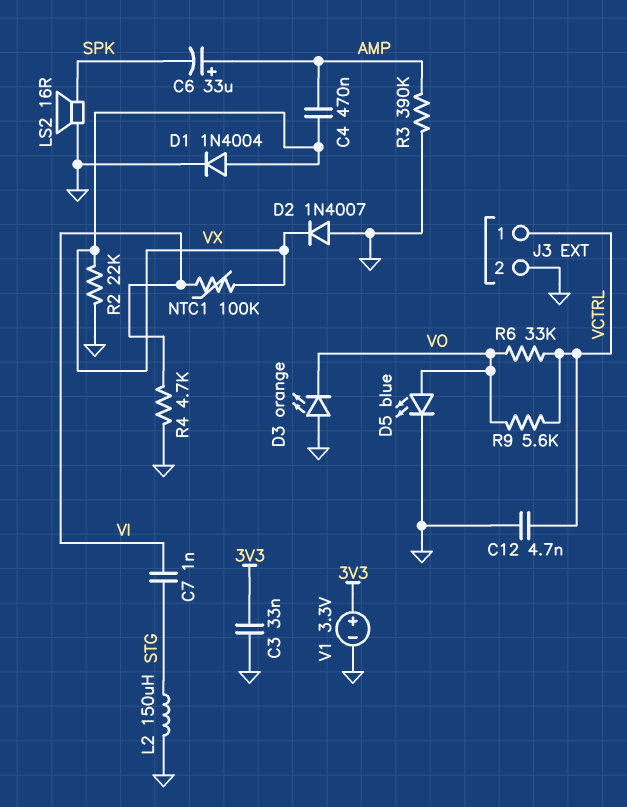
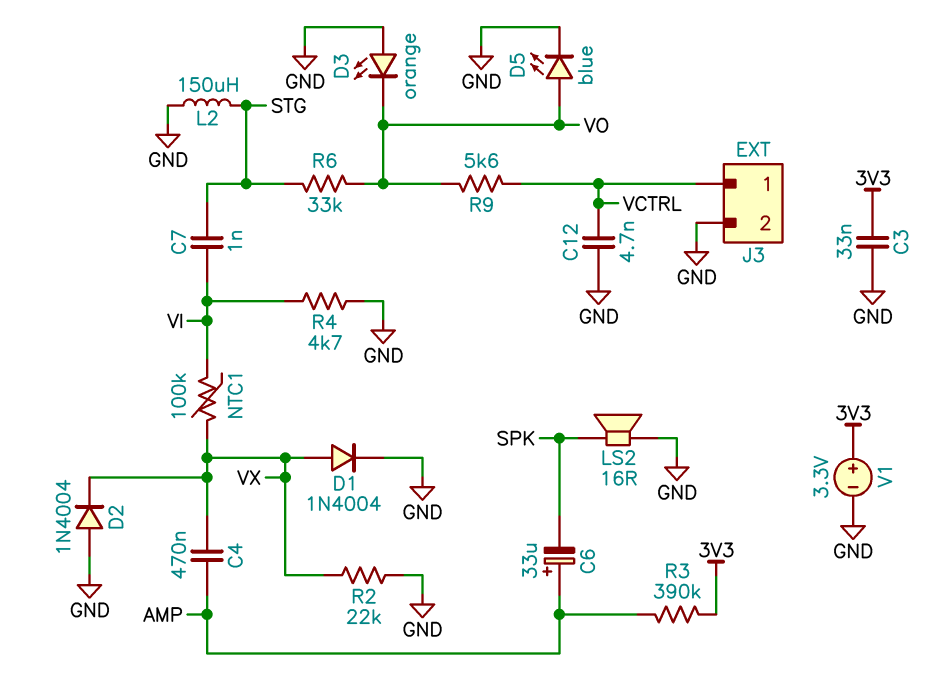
D2: diode 1N4007 (A GND, K VX) -> diode 1N4004 (A GND, K VX)
R3: 390k (AMP, GND) -> 390k (3V3, AMP)
R6: 33k (VCTRL, VO) -> 33k (STG, VO)

